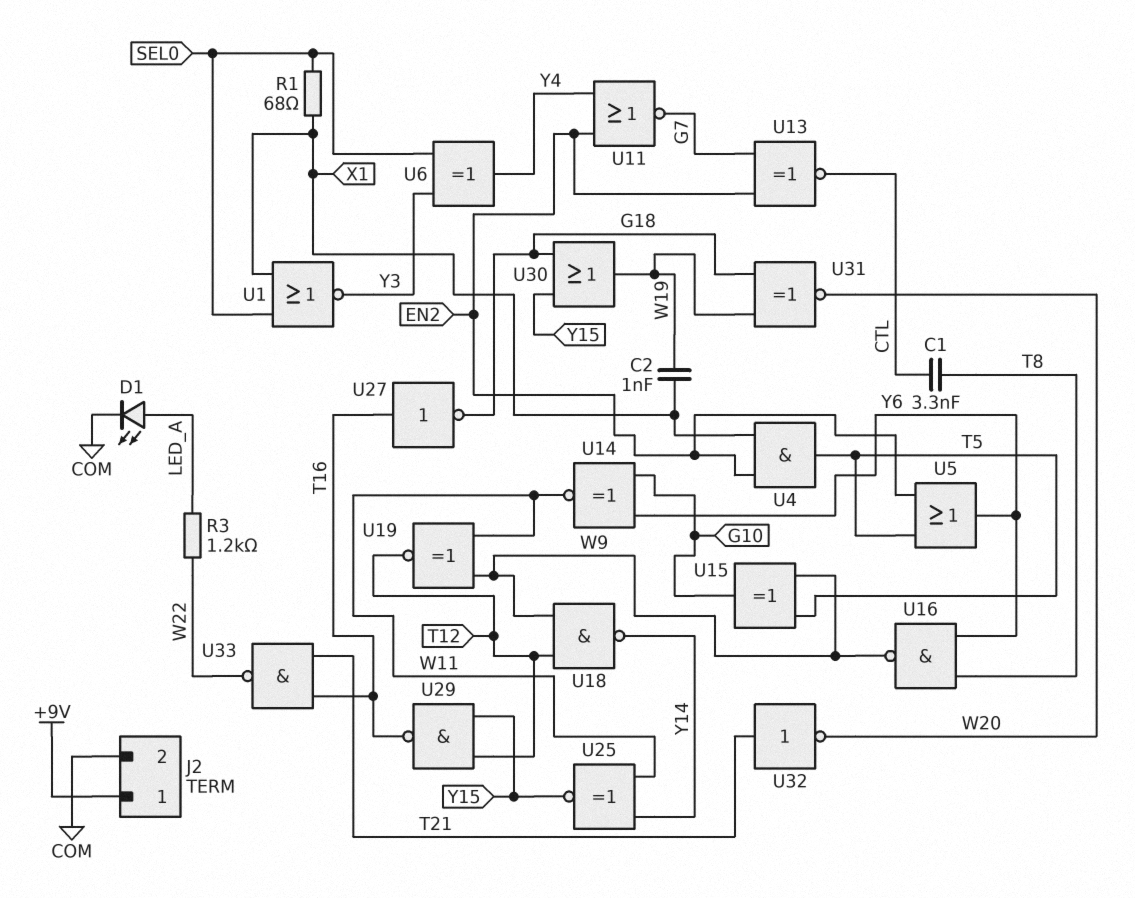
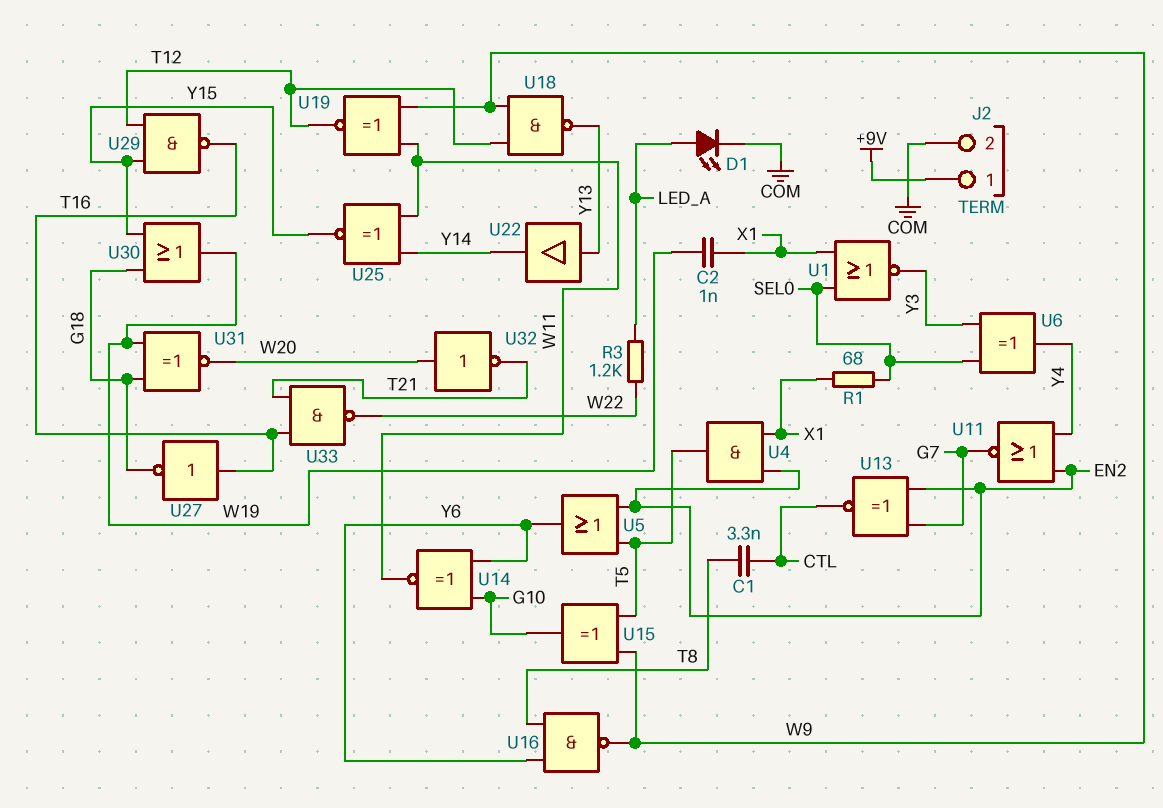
U18: NAND (in T12, in W9, out Y14) -> NAND (in T12, in W9, out Y13)
U22: none -> buffer (in Y13, out Y14)
U32: NOT (in T21, out W20) -> NOT (in W20, out T21)

